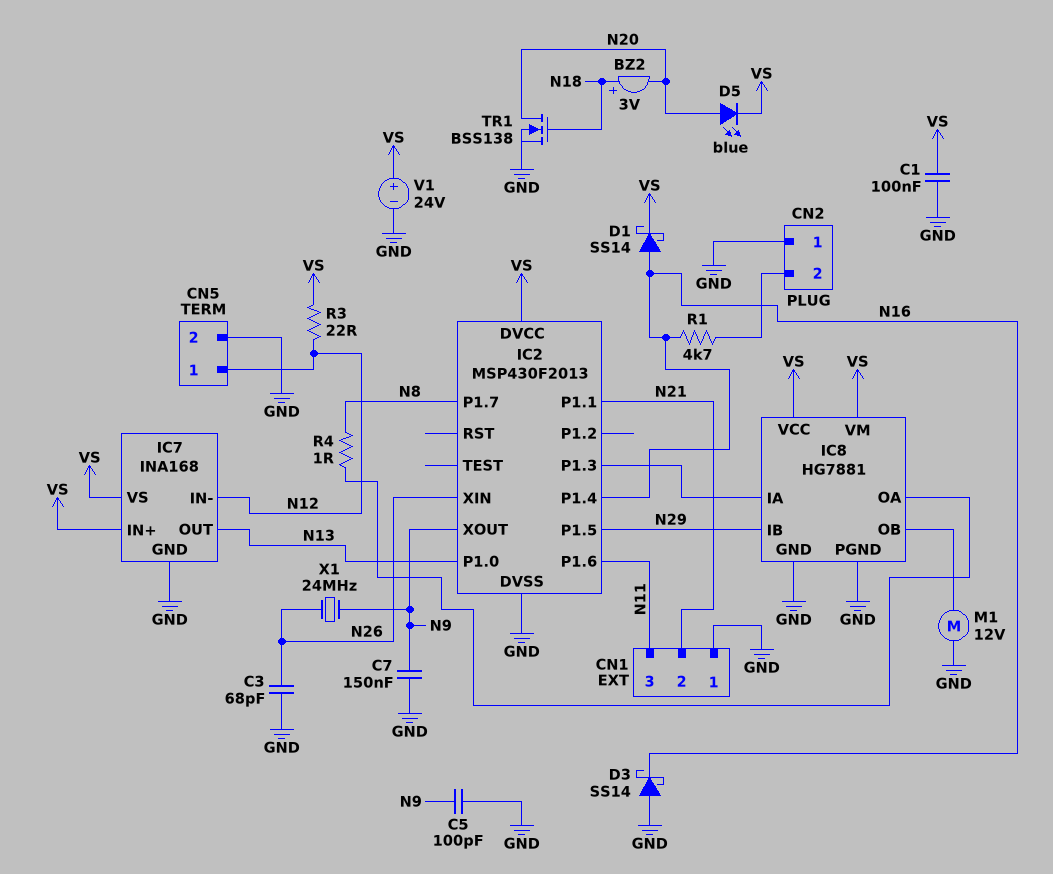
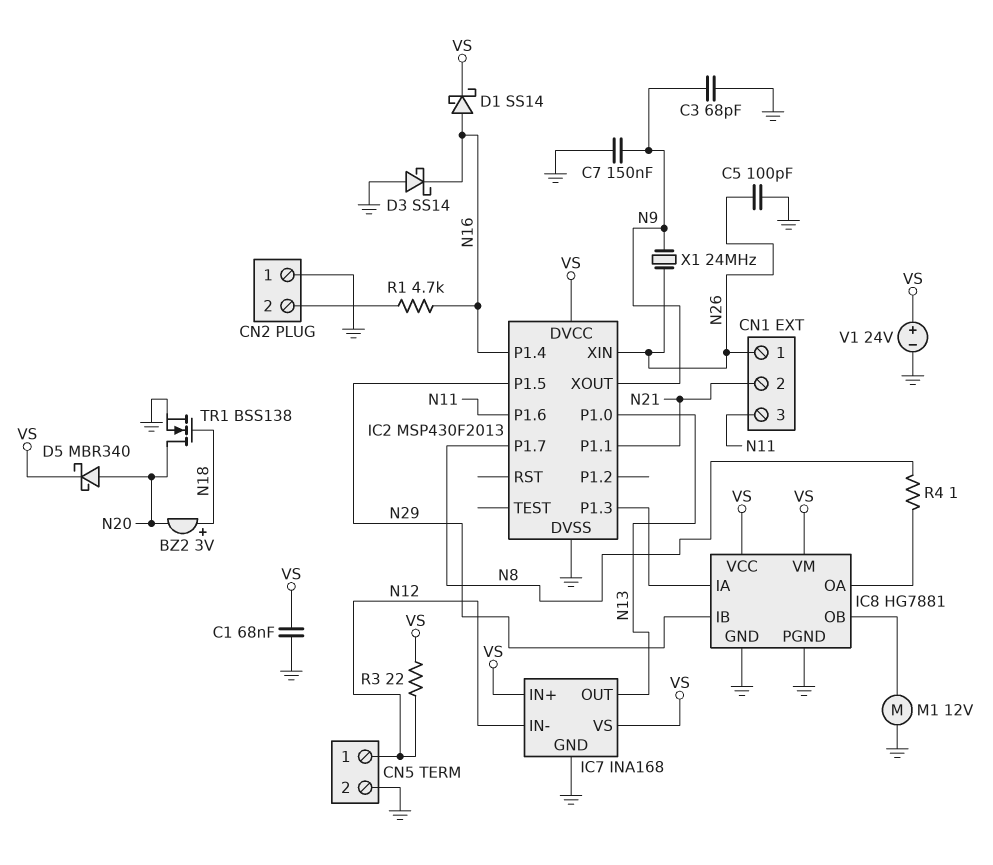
C1: 100nF (GND, VS) -> 68nF (GND, VS)
C3: 68pF (GND, N26) -> 68pF (GND, N9)
C5: 100pF (GND, N9) -> 100pF (GND, N26)
CN1 pin 1: GND -> N26
D5: LED blue (A N20, K VS) -> schottky MBR340 (A N20, K VS)

